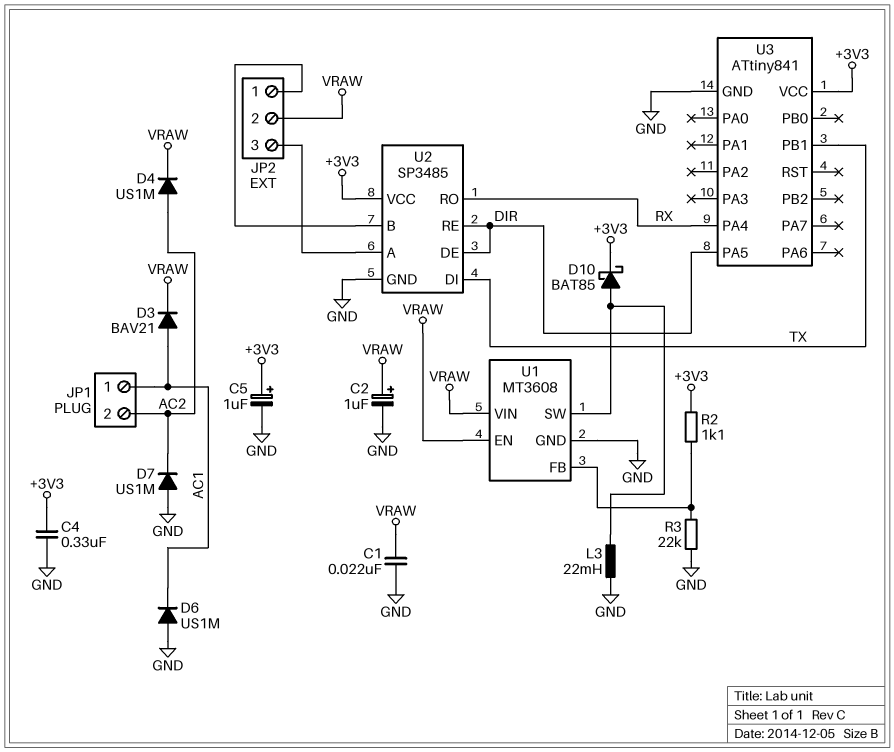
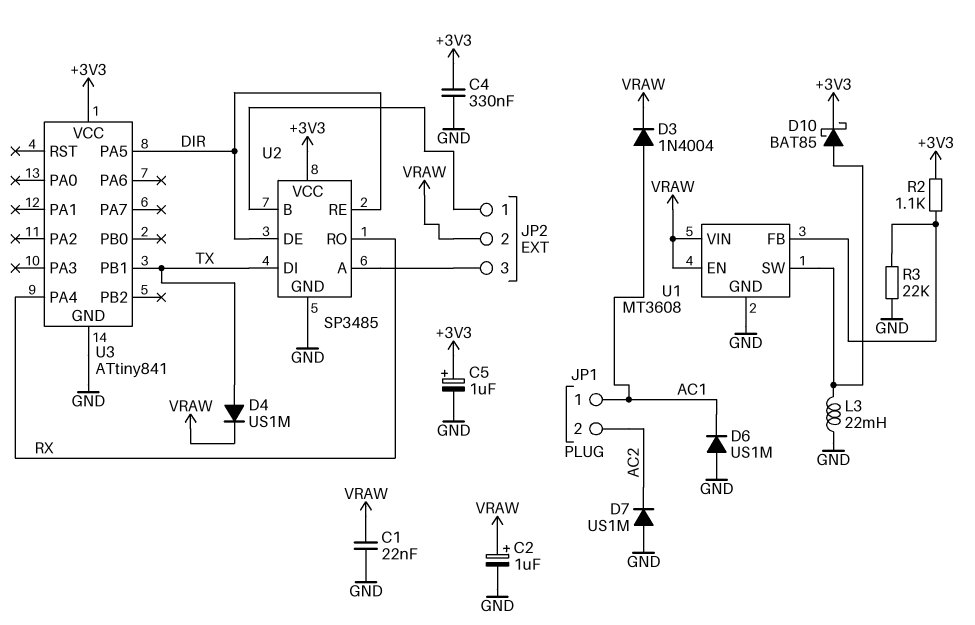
D3: diode BAV21 (A AC1, K VRAW) -> diode 1N4004 (A AC1, K VRAW)
D4: diode US1M (A AC2, K VRAW) -> diode US1M (A TX, K VRAW)

